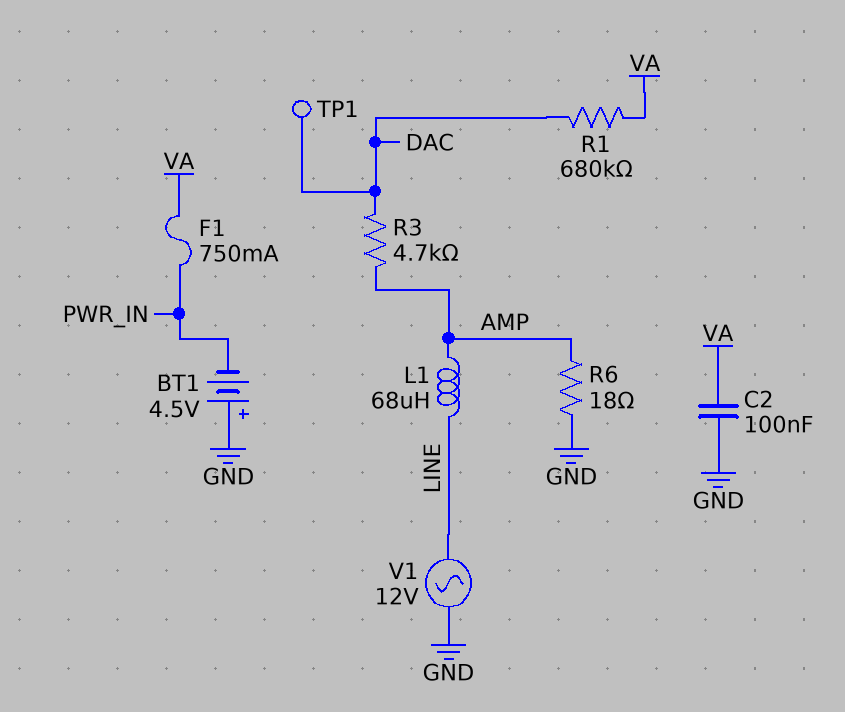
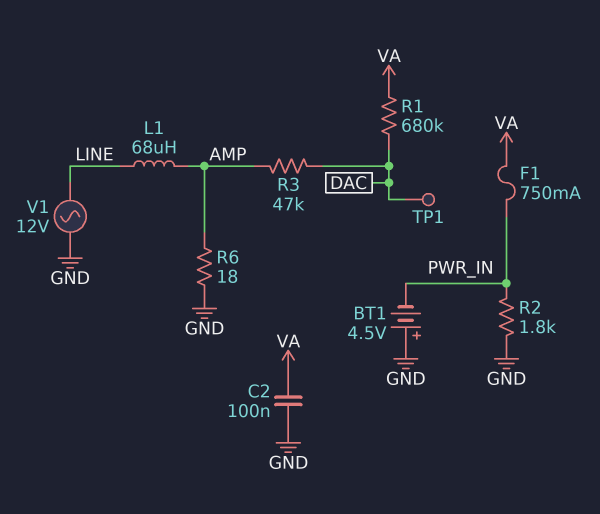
R2: none -> 1.8k (GND, PWR_IN)
R3: 4.7k (AMP, DAC) -> 47k (AMP, DAC)

